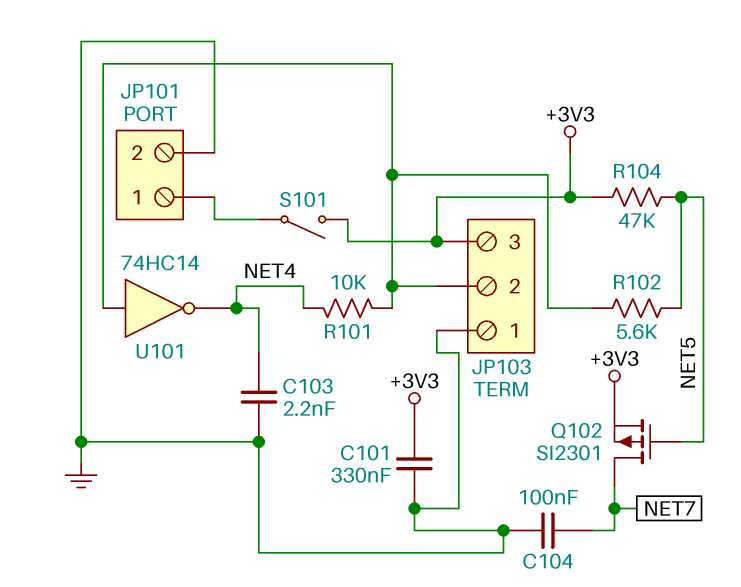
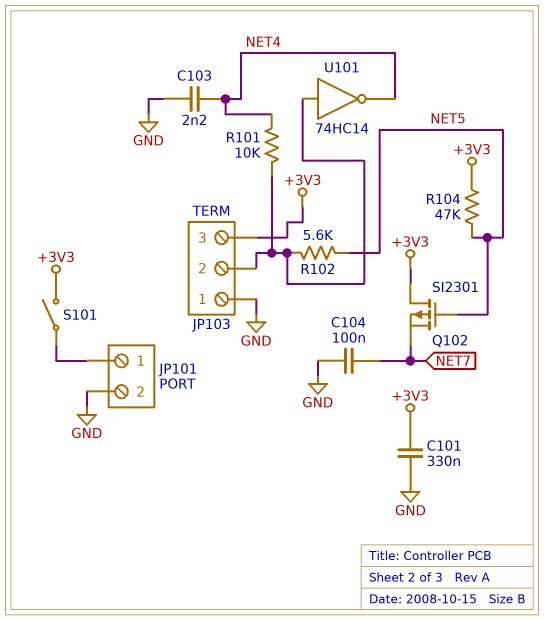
Q102: PMOS SI2301 (G NET5, D NET7, S +3V3) -> PMOS SI2301 (G NET5, D +3V3, S NET7)

